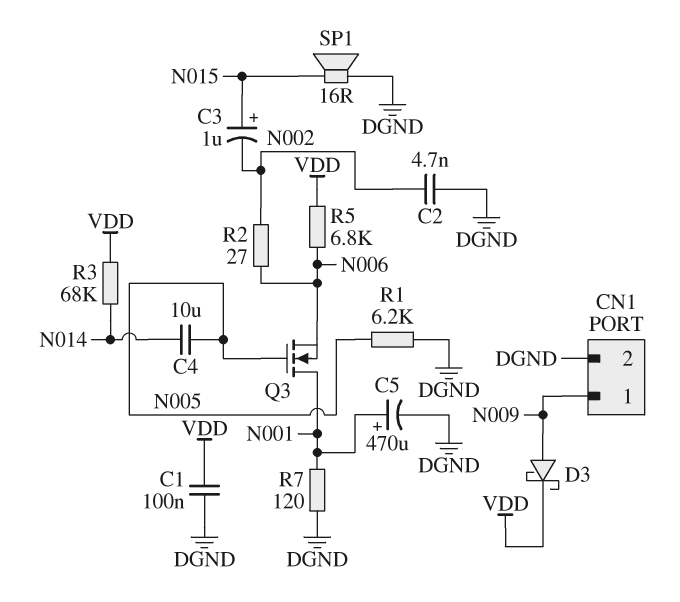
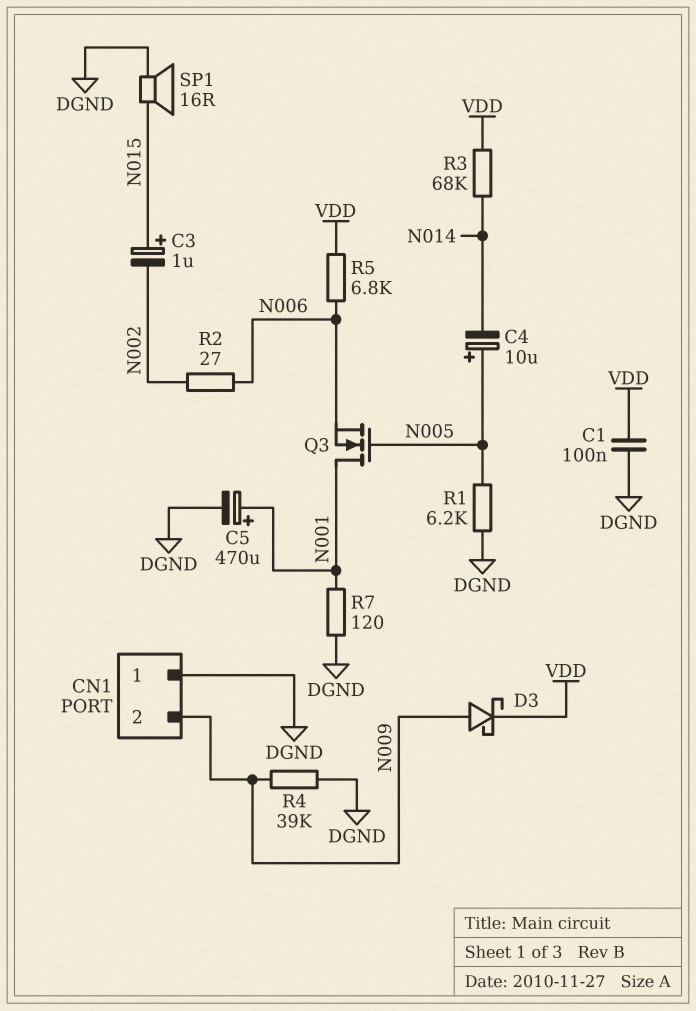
C2: 4.7nF (DGND, N002) -> none
C4: 10uF (N005, N014) -> 10uF (plus N005, minus N014)
CN1 pin 1: N009 -> DGND
CN1 pin 2: DGND -> N009
R4: none -> 39k (DGND, N009)

